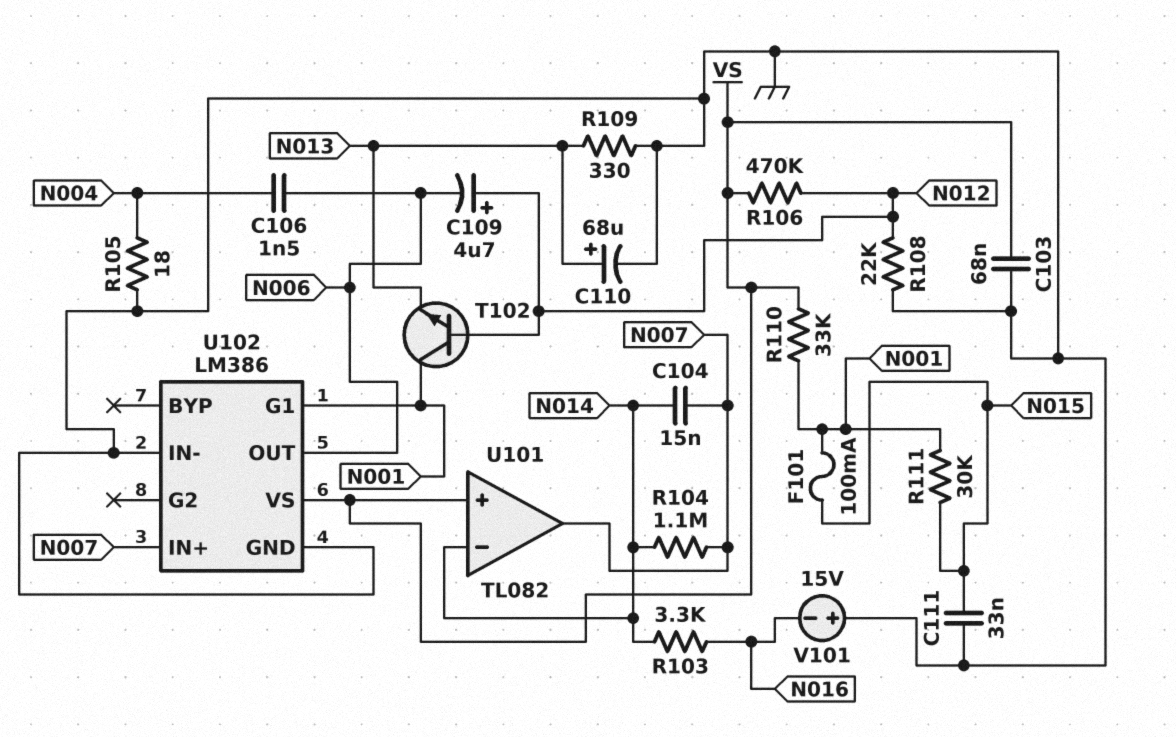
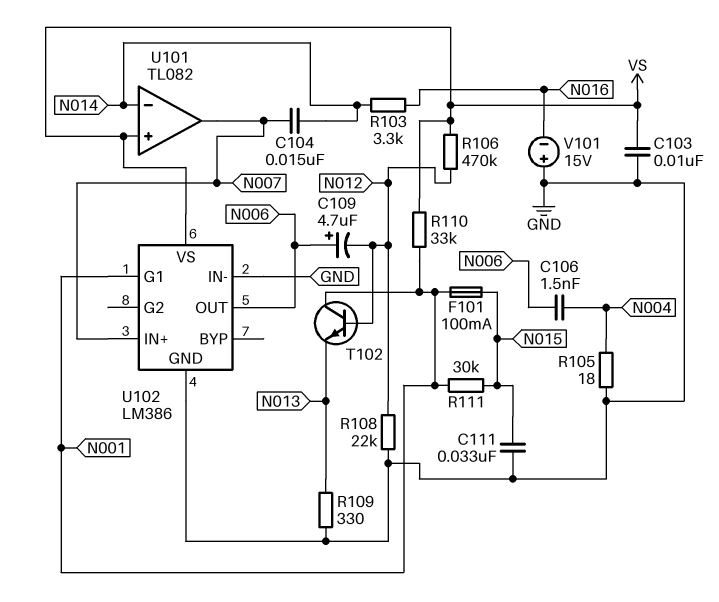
C103: 68nF (GND, VS) -> 10nF (GND, VS)
C109: 4.7uF (plus N012, minus N006) -> 4.7uF (plus N006, minus N012)
C110: 68uF (plus N013, minus GND) -> none
R104: 1.1M (N007, N014) -> none

